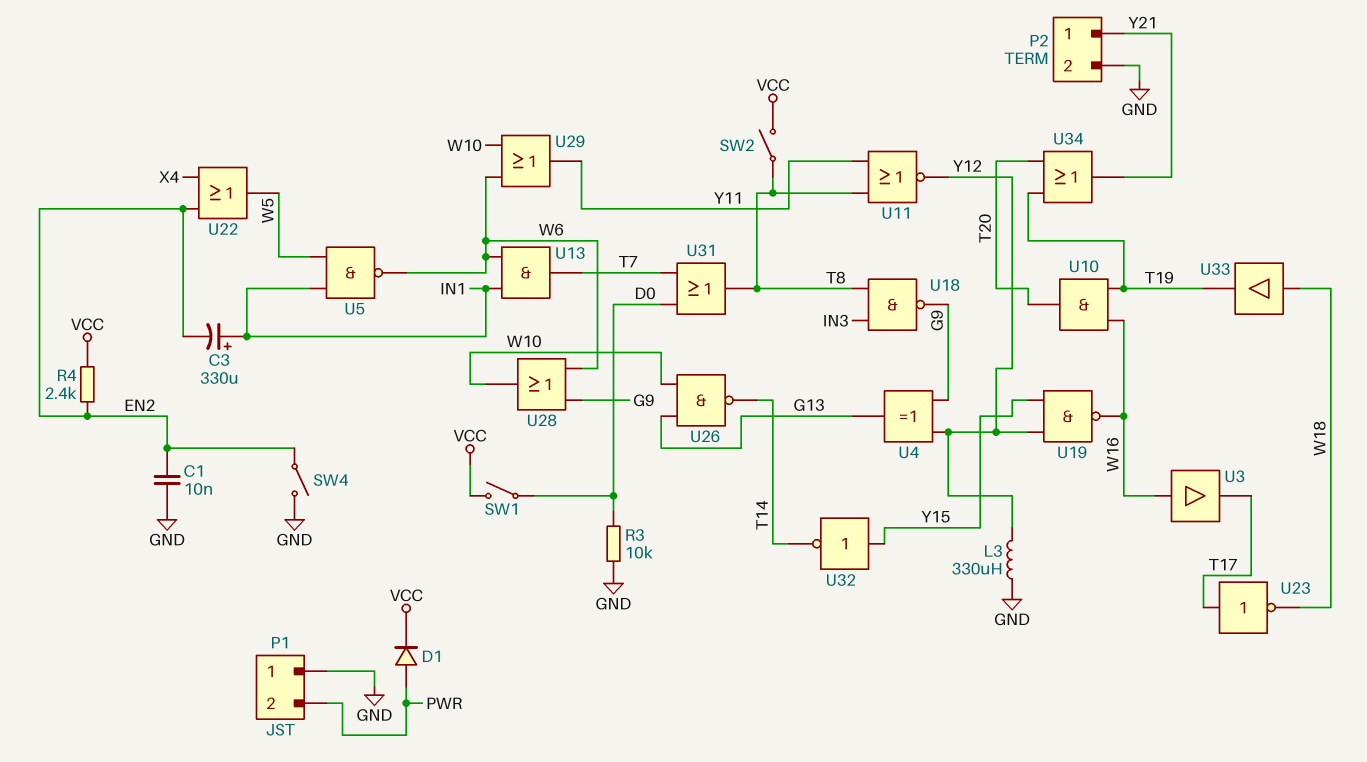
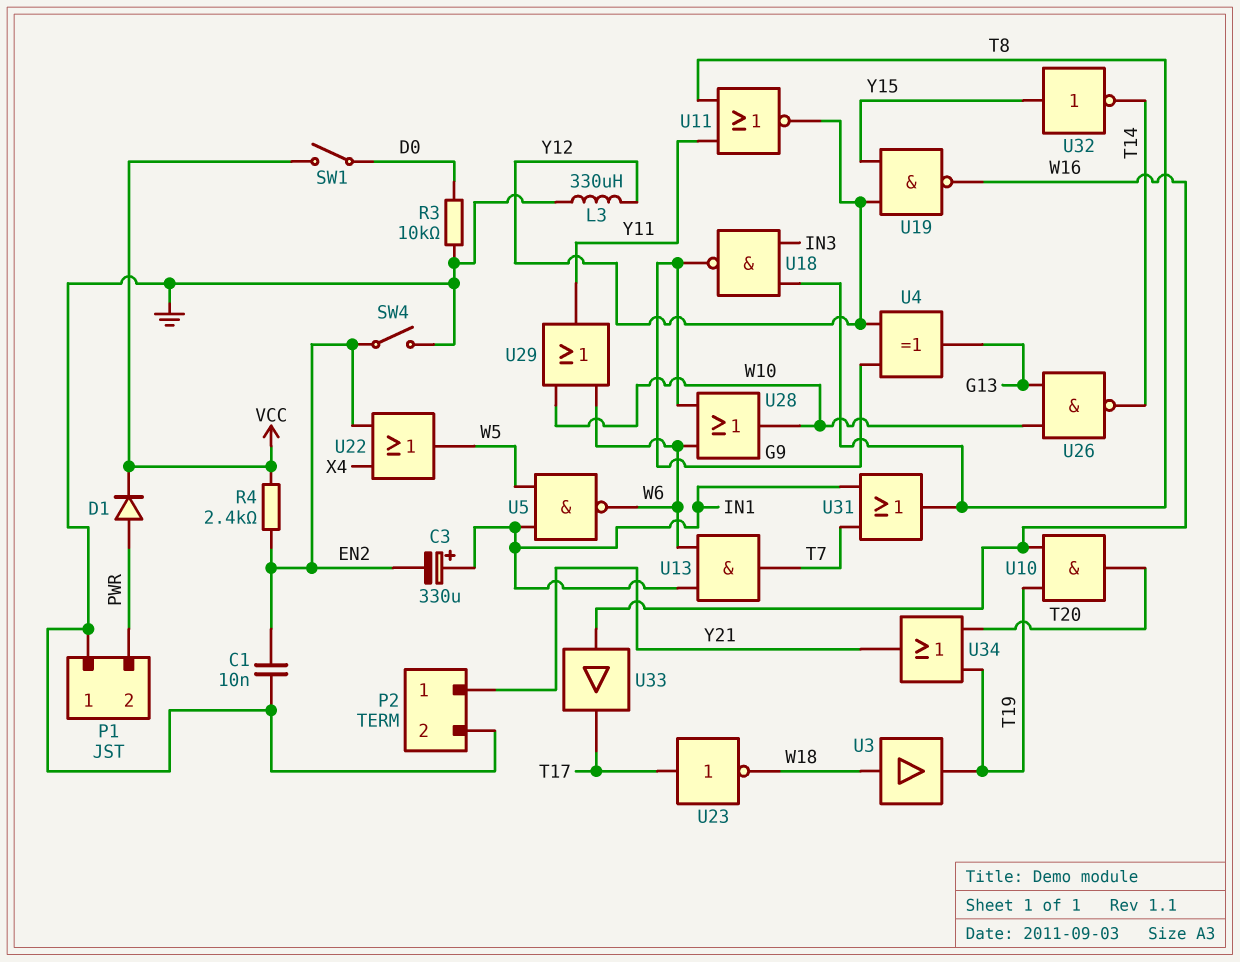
SW2: switch (T8, VCC) -> none
U3: buffer (in W16, out T17) -> buffer (in W18, out T19)
U31: OR (in D0, in T7, out T8) -> OR (in IN1, in T7, out T8)
U33: buffer (in W18, out T19) -> buffer (in W16, out T17)

